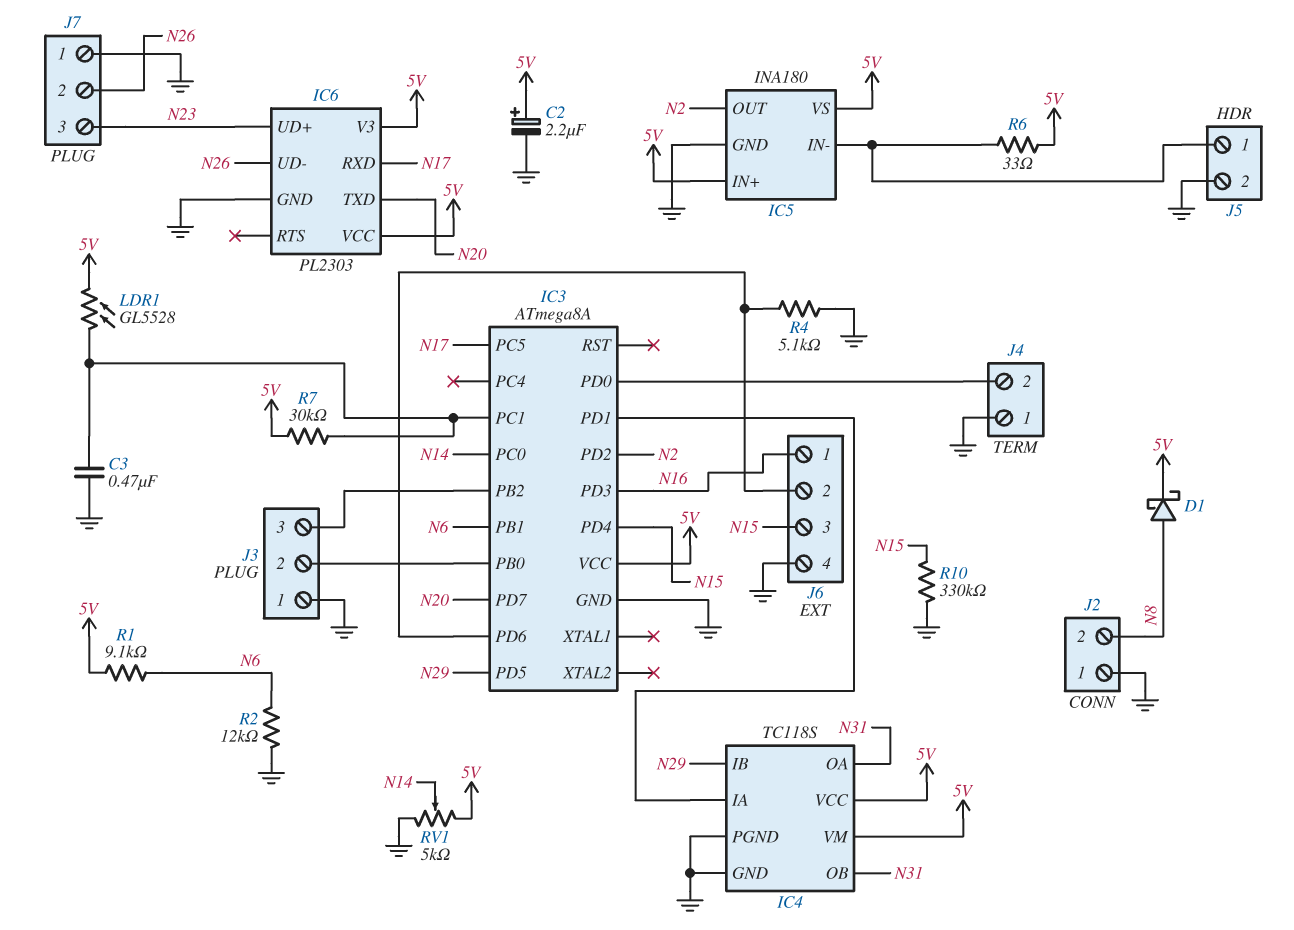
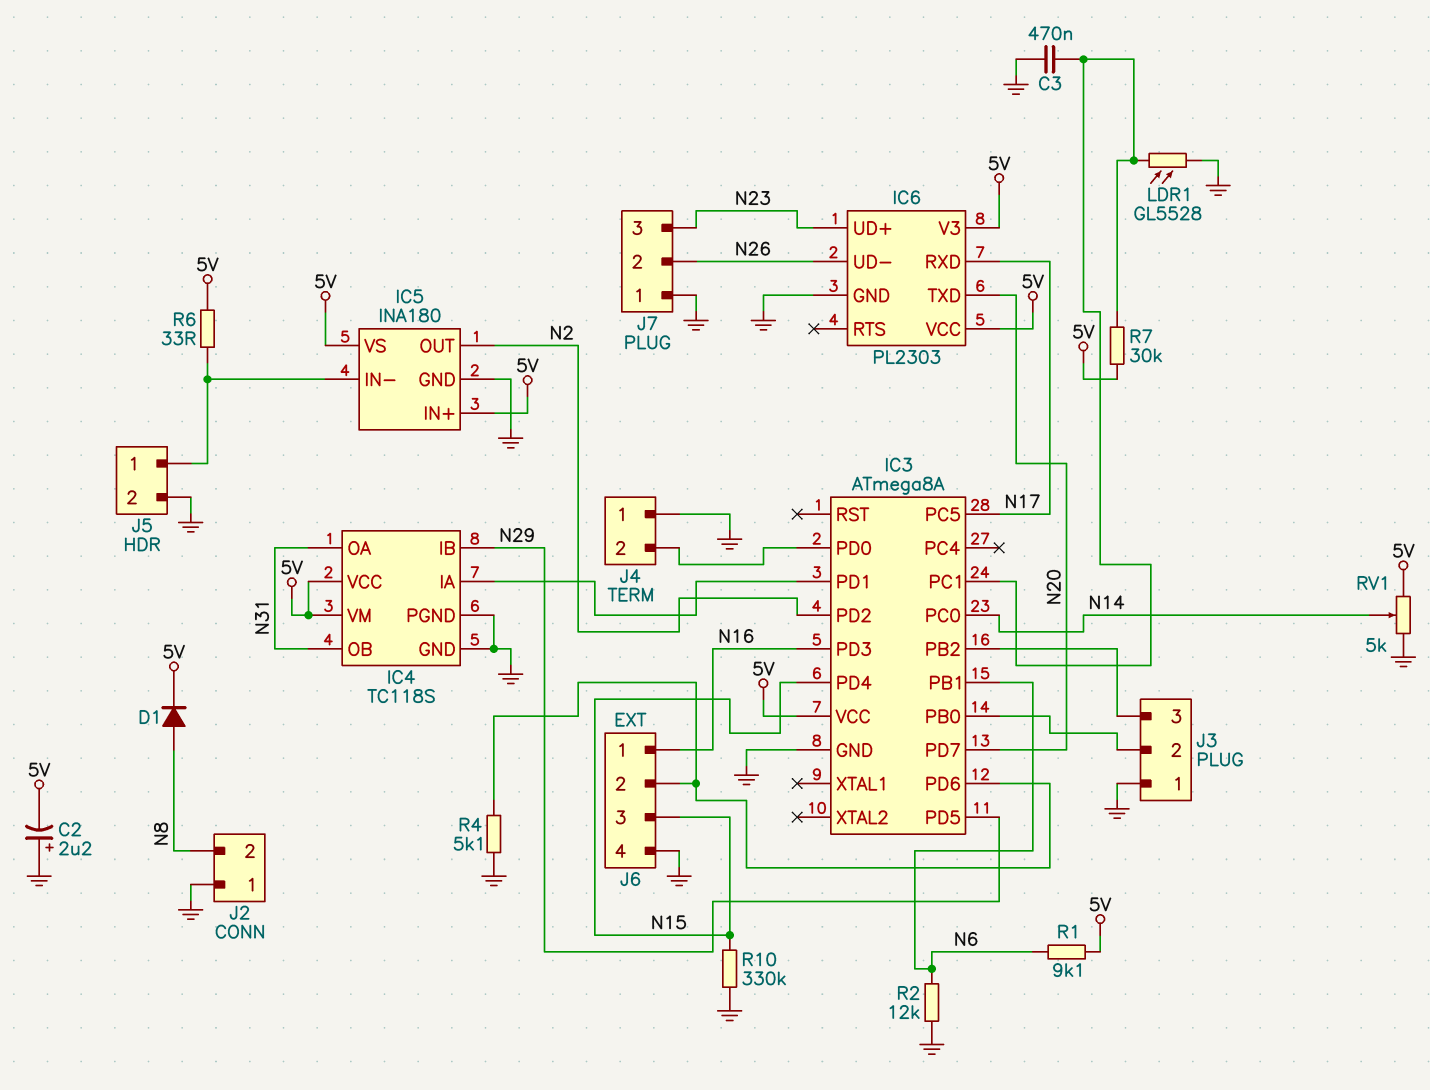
C2: 2.2uF (plus 5V, minus GND) -> 2.2uF (plus GND, minus 5V)
D1: schottky (A N8, K 5V) -> diode (A N8, K 5V)
LDR1: GL5528 (5V, IC3/PC1) -> GL5528 (GND, IC3/PC1)

